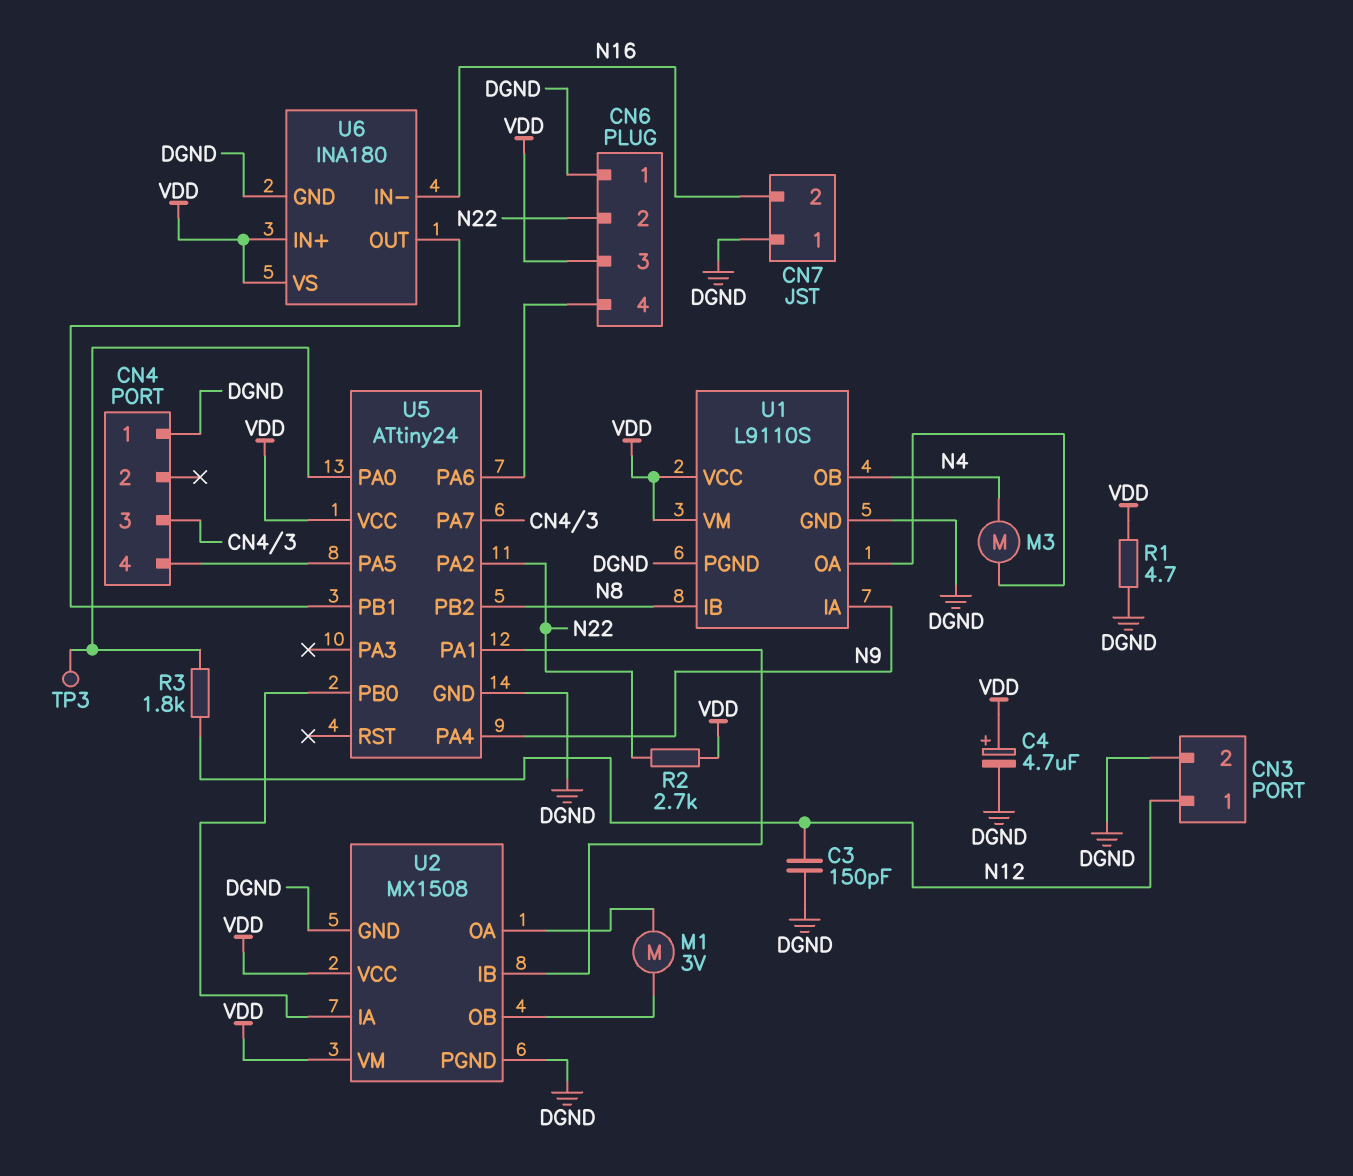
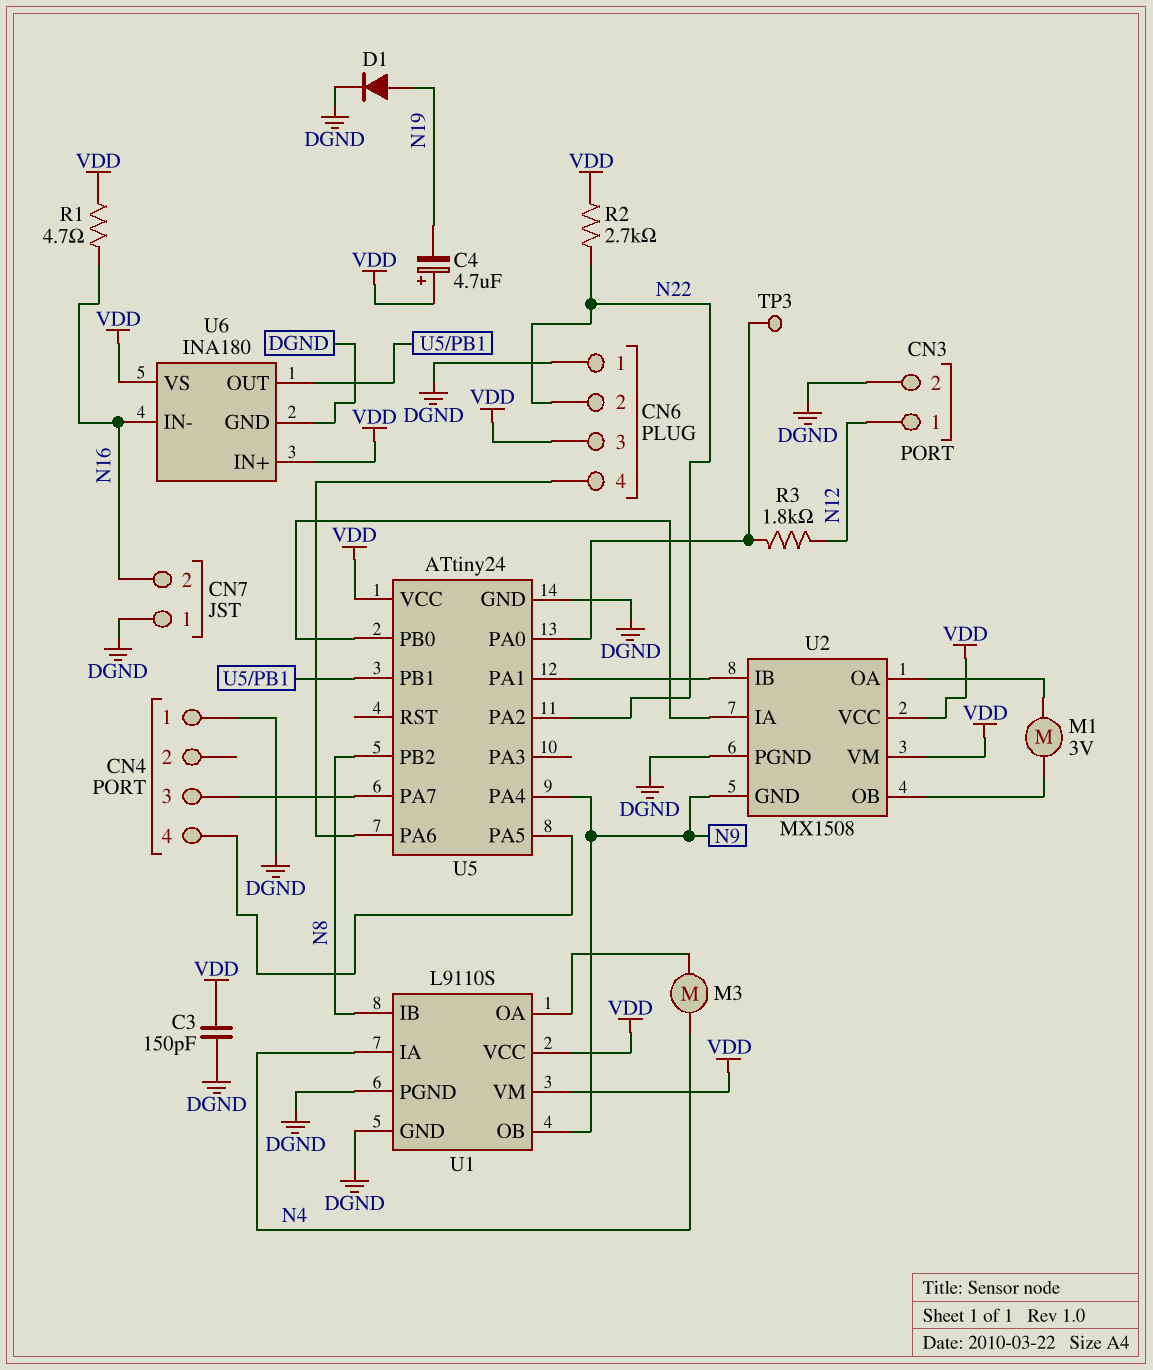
C3: 150pF (DGND, N12) -> 150pF (DGND, VDD)
C4: 4.7uF (plus VDD, minus DGND) -> 4.7uF (plus VDD, minus N19)
D1: none -> diode (A N19, K DGND)
R1: 4.7 (DGND, VDD) -> 4.7 (N16, VDD)
U1 pin IA: N9 -> N4
U1 pin OB: N4 -> N9
U2 pin GND: DGND -> N9

